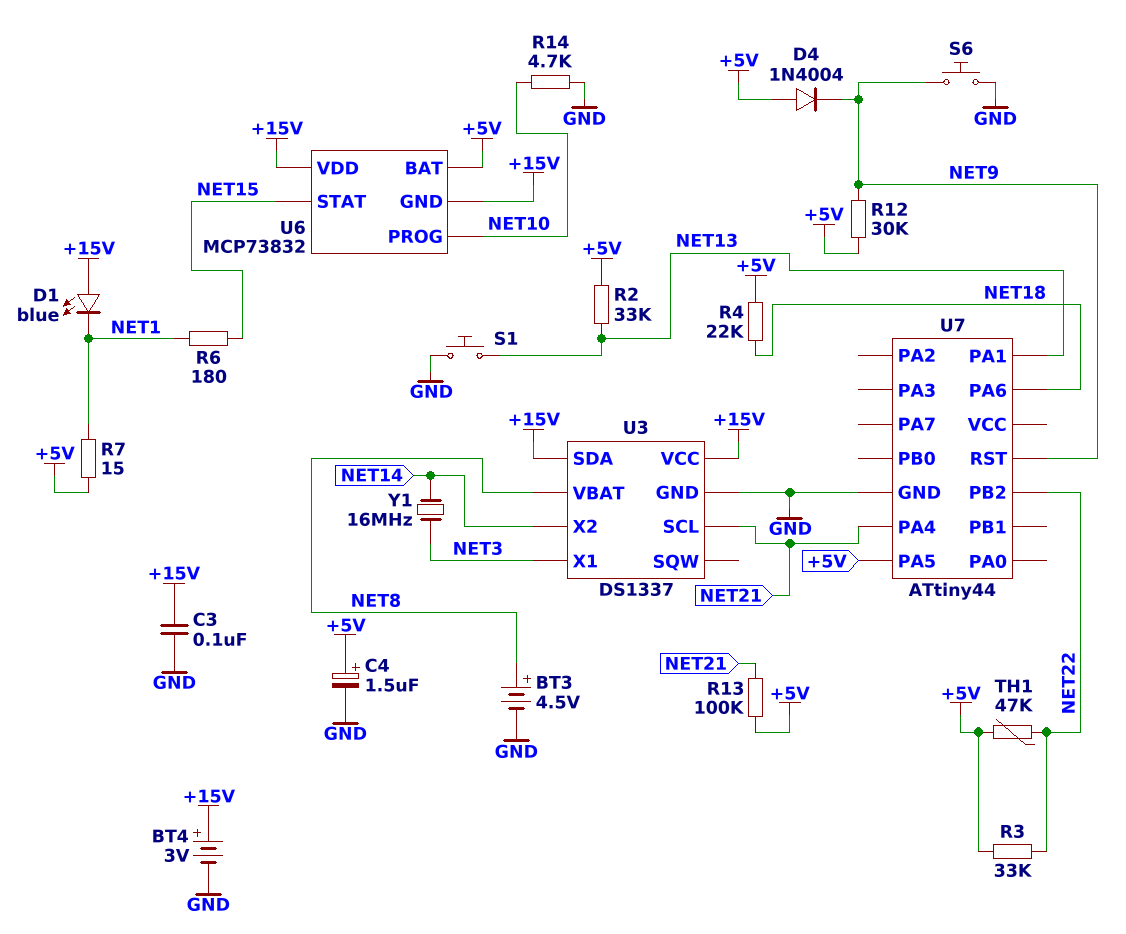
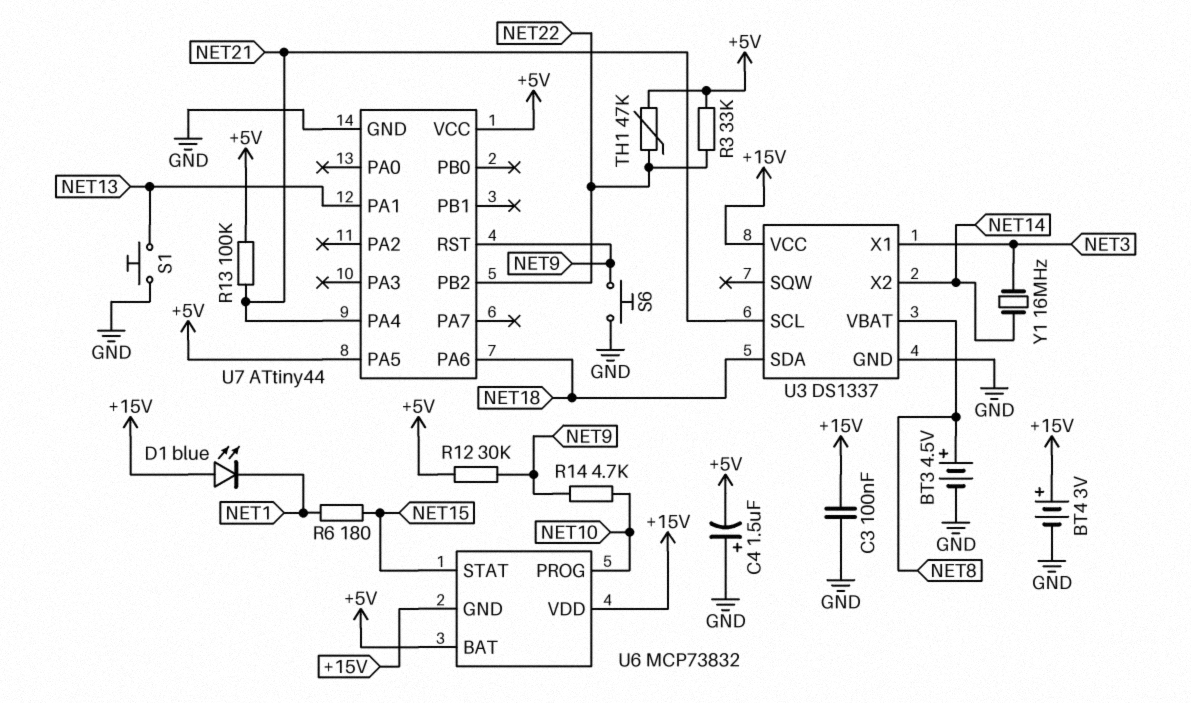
C4: 1.5uF (plus +5V, minus GND) -> 1.5uF (plus GND, minus +5V)
D4: diode 1N4004 (A +5V, K NET9) -> none
R2: 33k (+5V, NET13) -> none
R4: 22k (+5V, NET18) -> none
R7: 15 (+5V, NET1) -> none
R14: 4.7k (GND, NET10) -> 4.7k (NET9, NET10)
U3 pin SDA: +15V -> NET18
U7 pin VCC: none -> +5V

